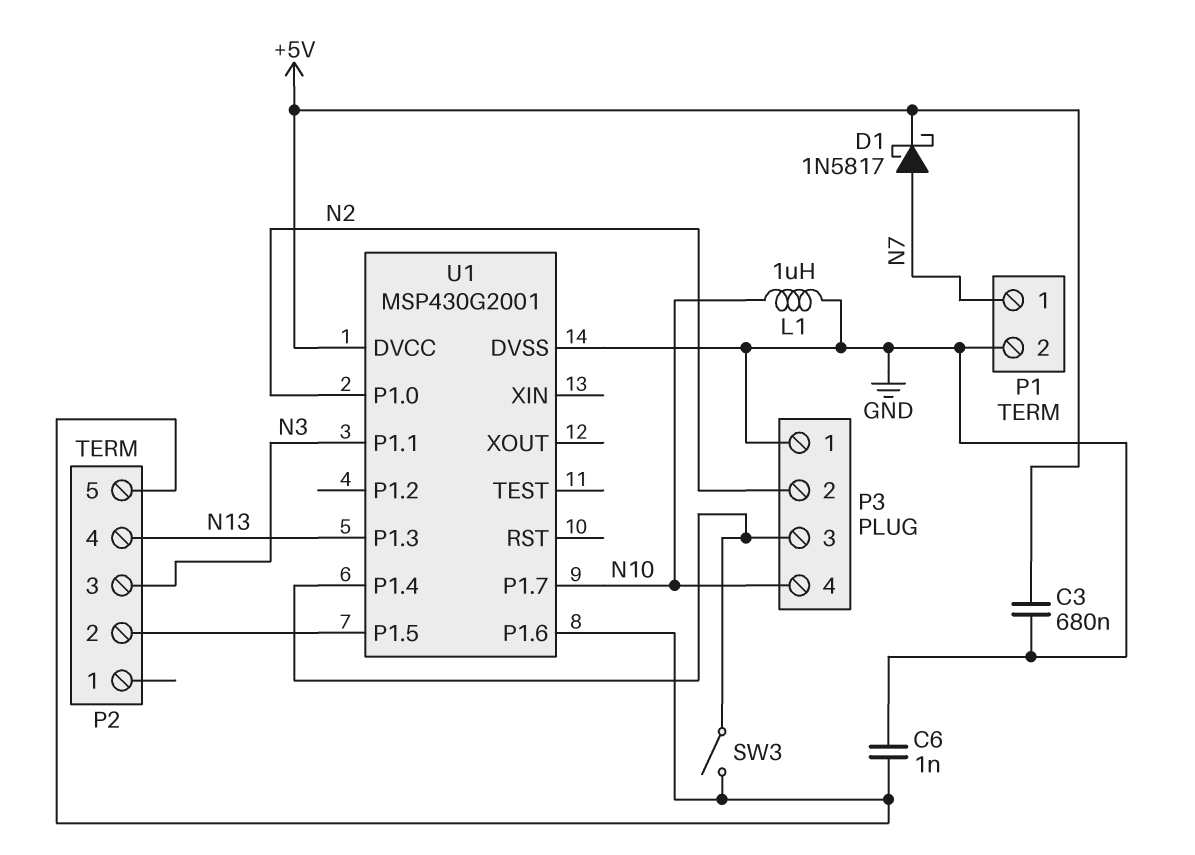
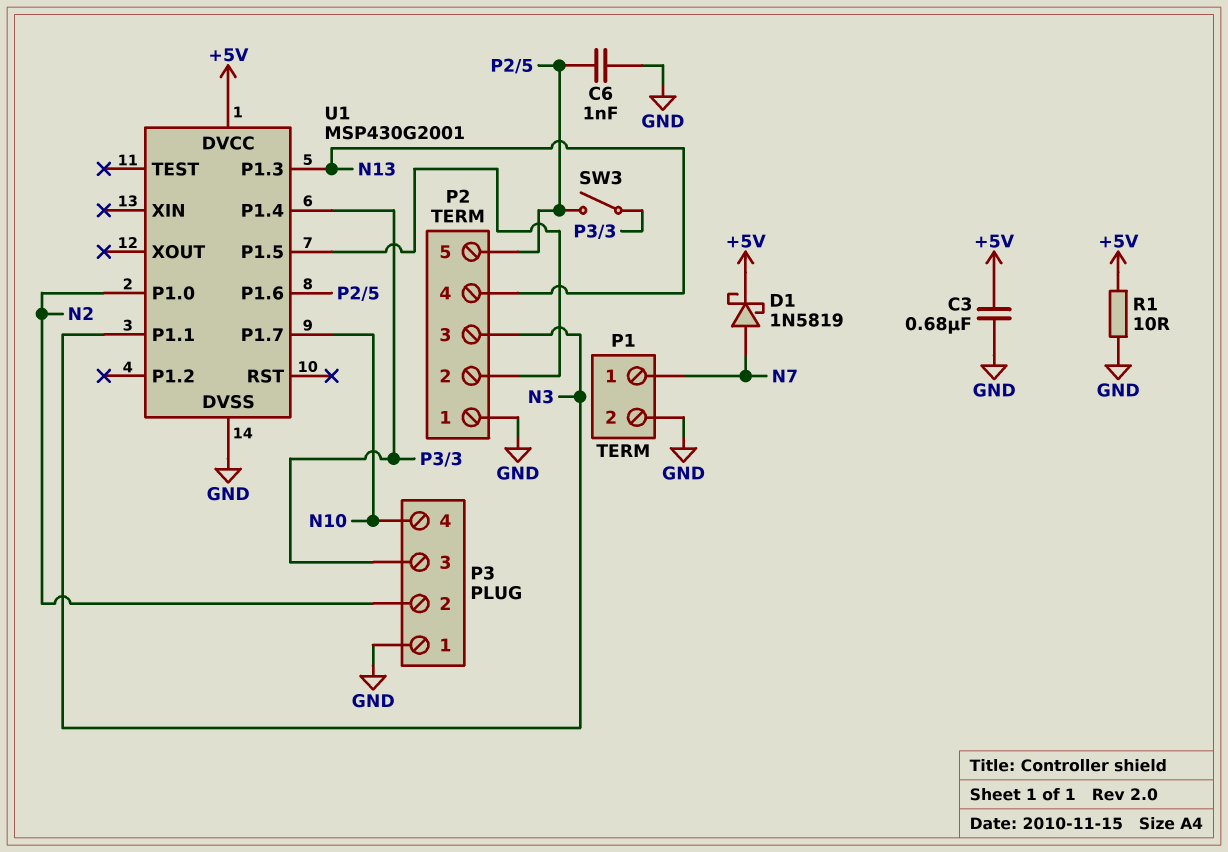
D1: schottky 1N5817 (A N7, K +5V) -> schottky 1N5819 (A N7, K +5V)
L1: 1uH (GND, N10) -> none
P2 pin 1: none -> GND
R1: none -> 10 (+5V, GND)

